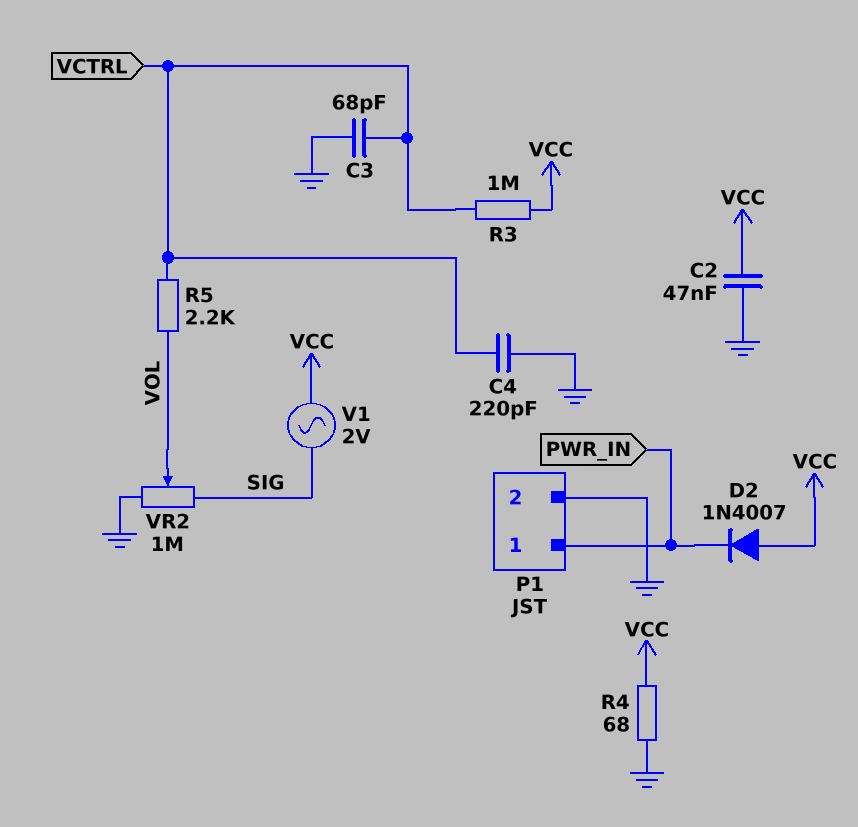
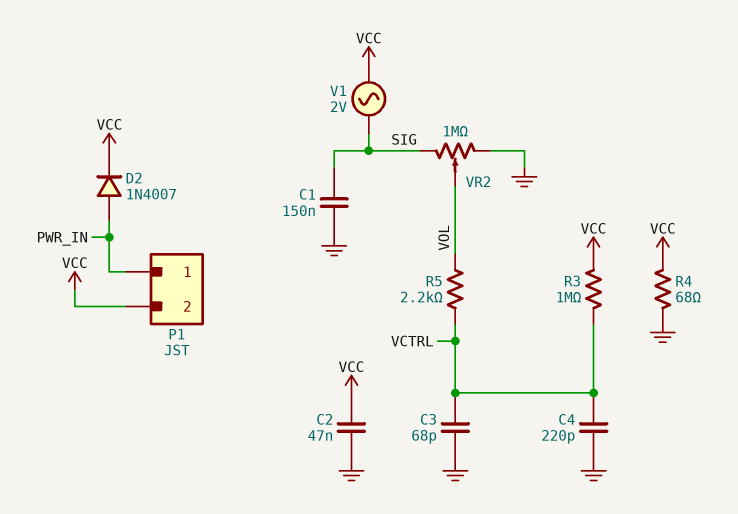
C1: none -> 150nF (GND, SIG)
D2: diode 1N4007 (A VCC, K PWR_IN) -> diode 1N4007 (A PWR_IN, K VCC)
P1 pin 2: GND -> VCC

